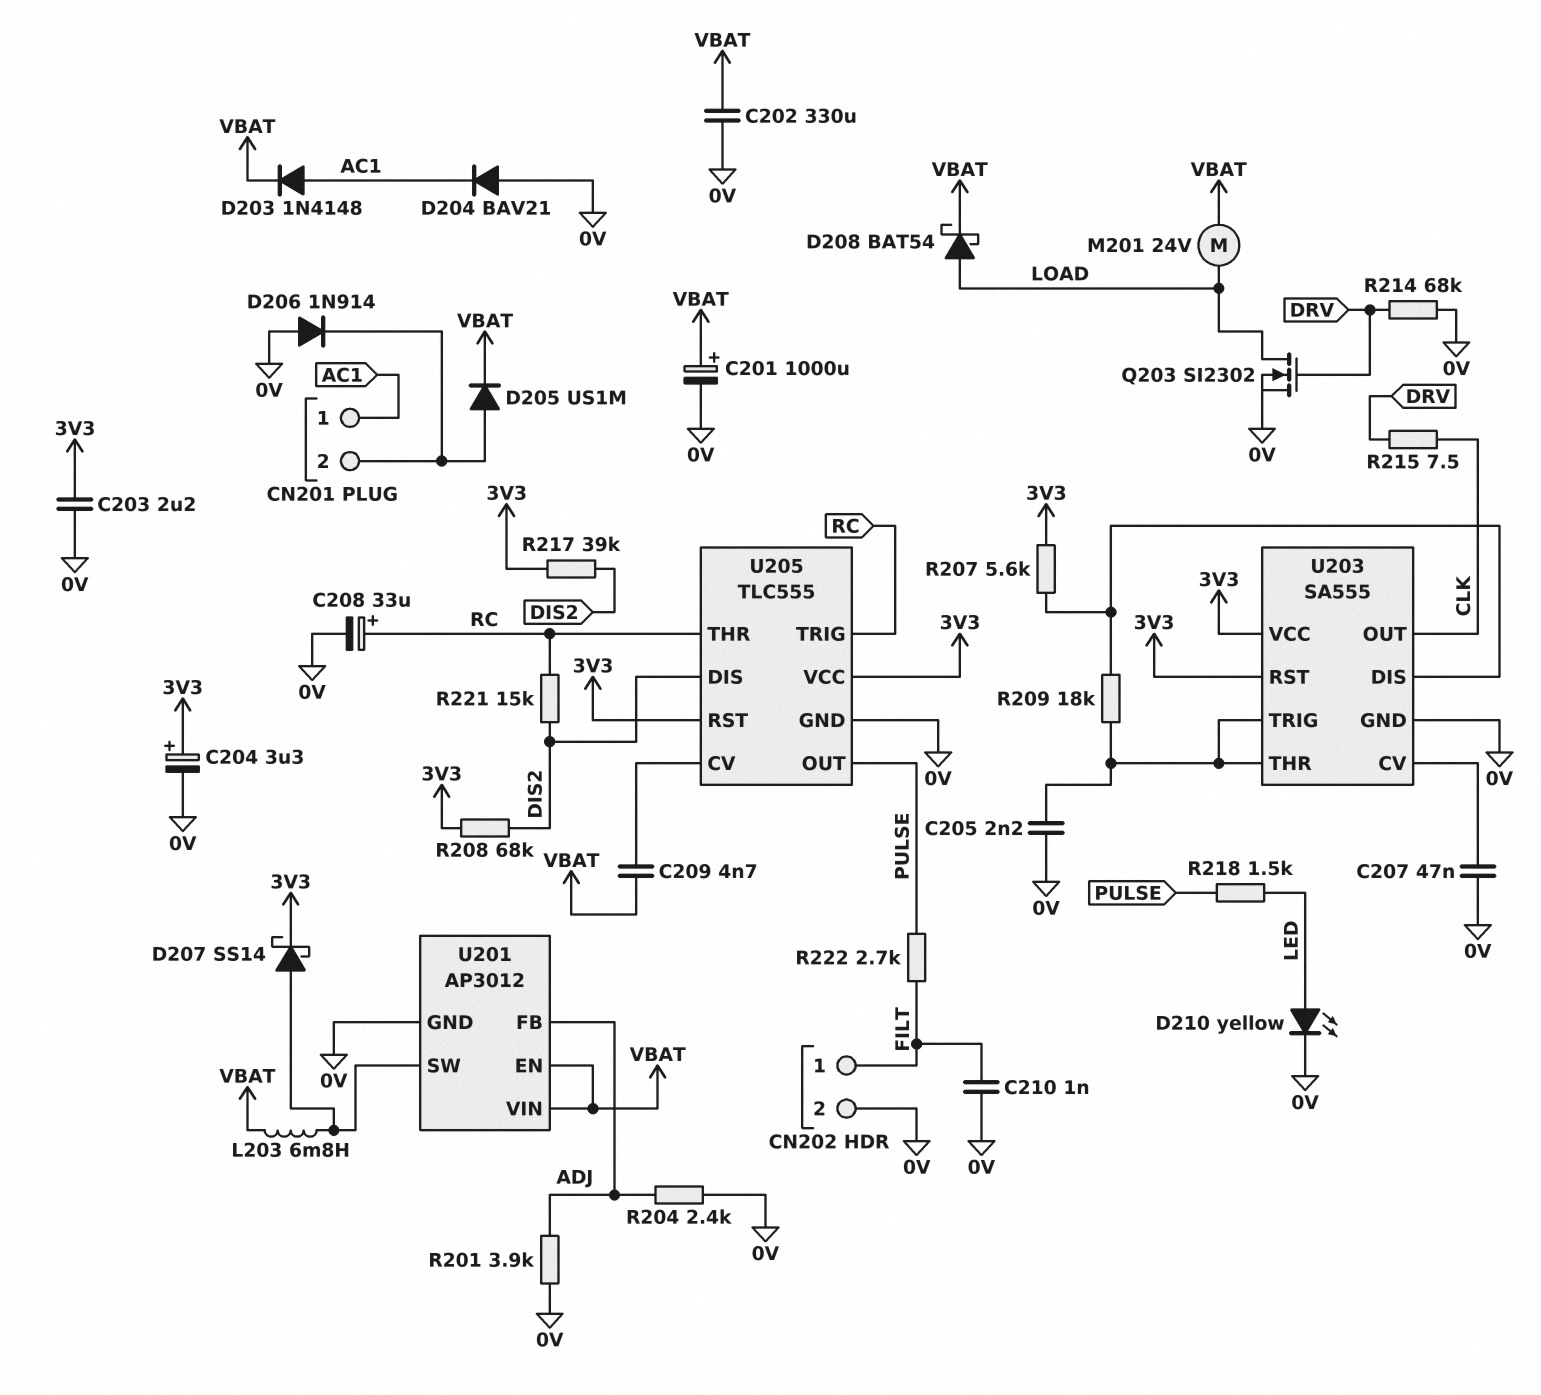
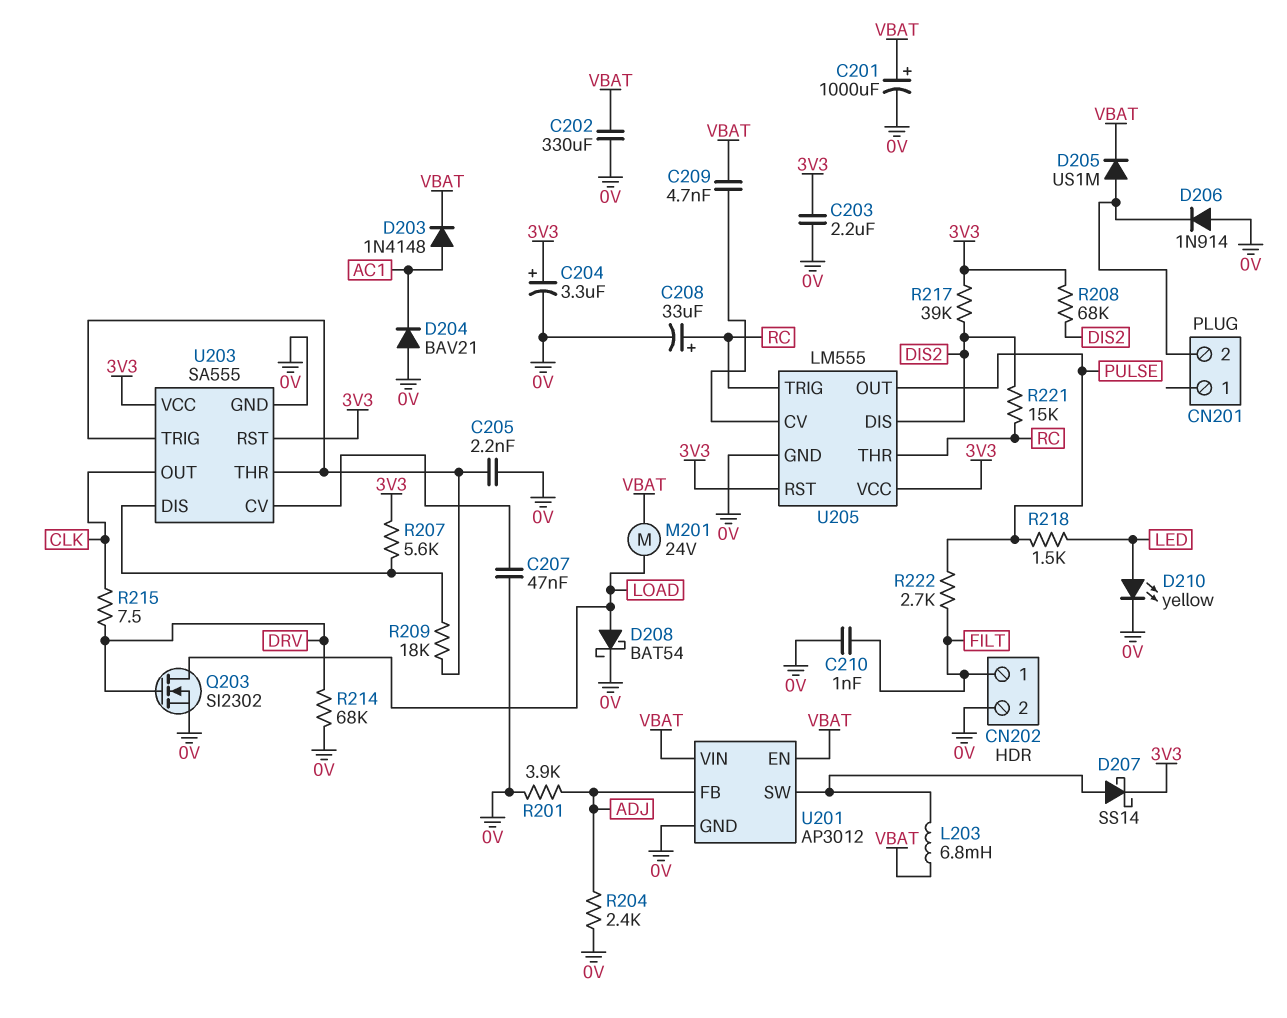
CN201 pin 1: AC1 -> none
D208: schottky BAT54 (A LOAD, K VBAT) -> schottky BAT54 (A LOAD, K 0V)
U205: TLC555 -> LM555

